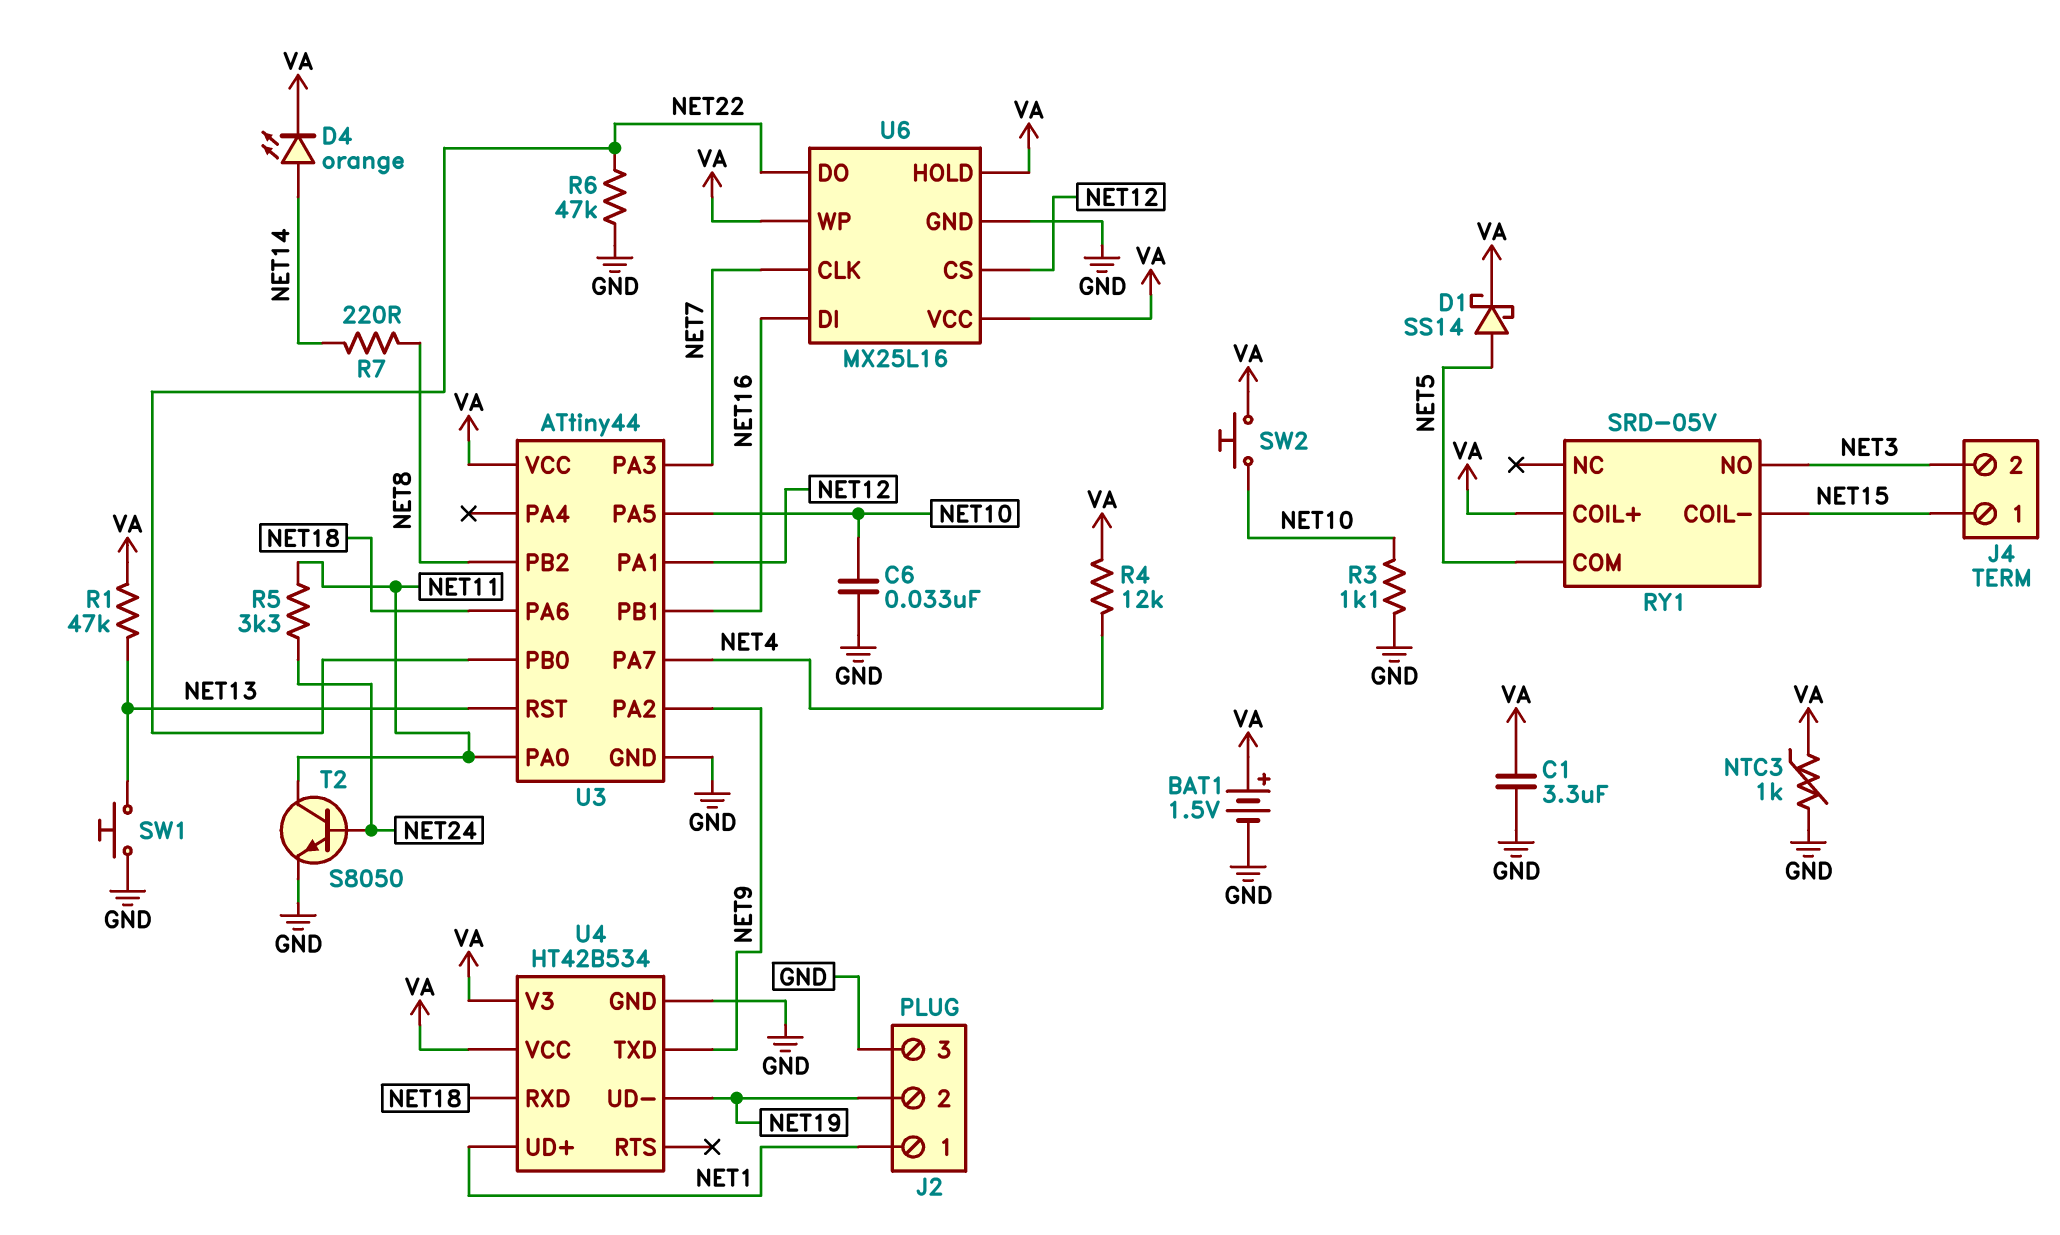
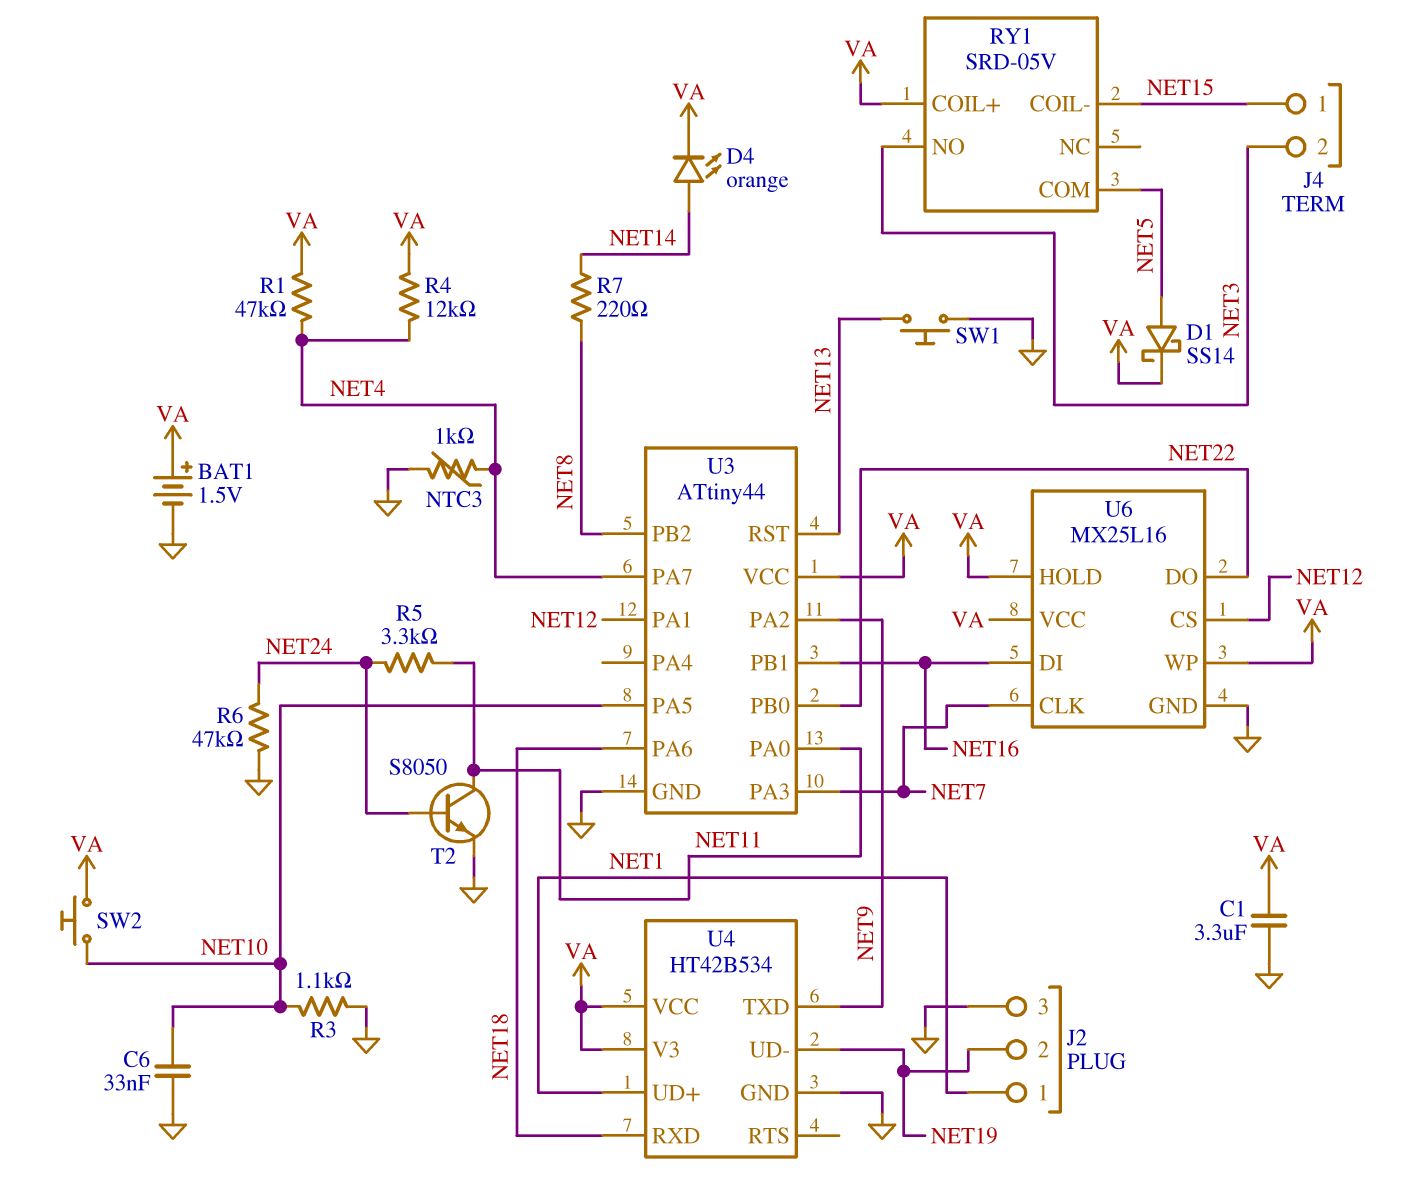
NTC3: 1k (GND, VA) -> 1k (GND, NET4)
R1: 47k (NET13, VA) -> 47k (NET4, VA)
R6: 47k (GND, NET22) -> 47k (GND, NET24)

